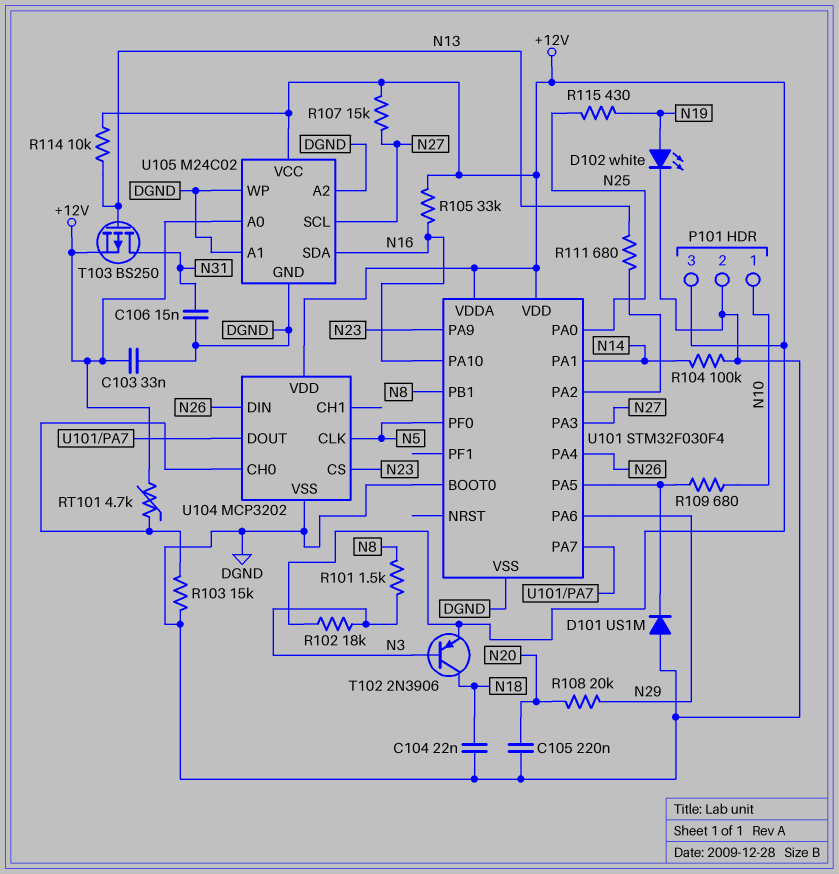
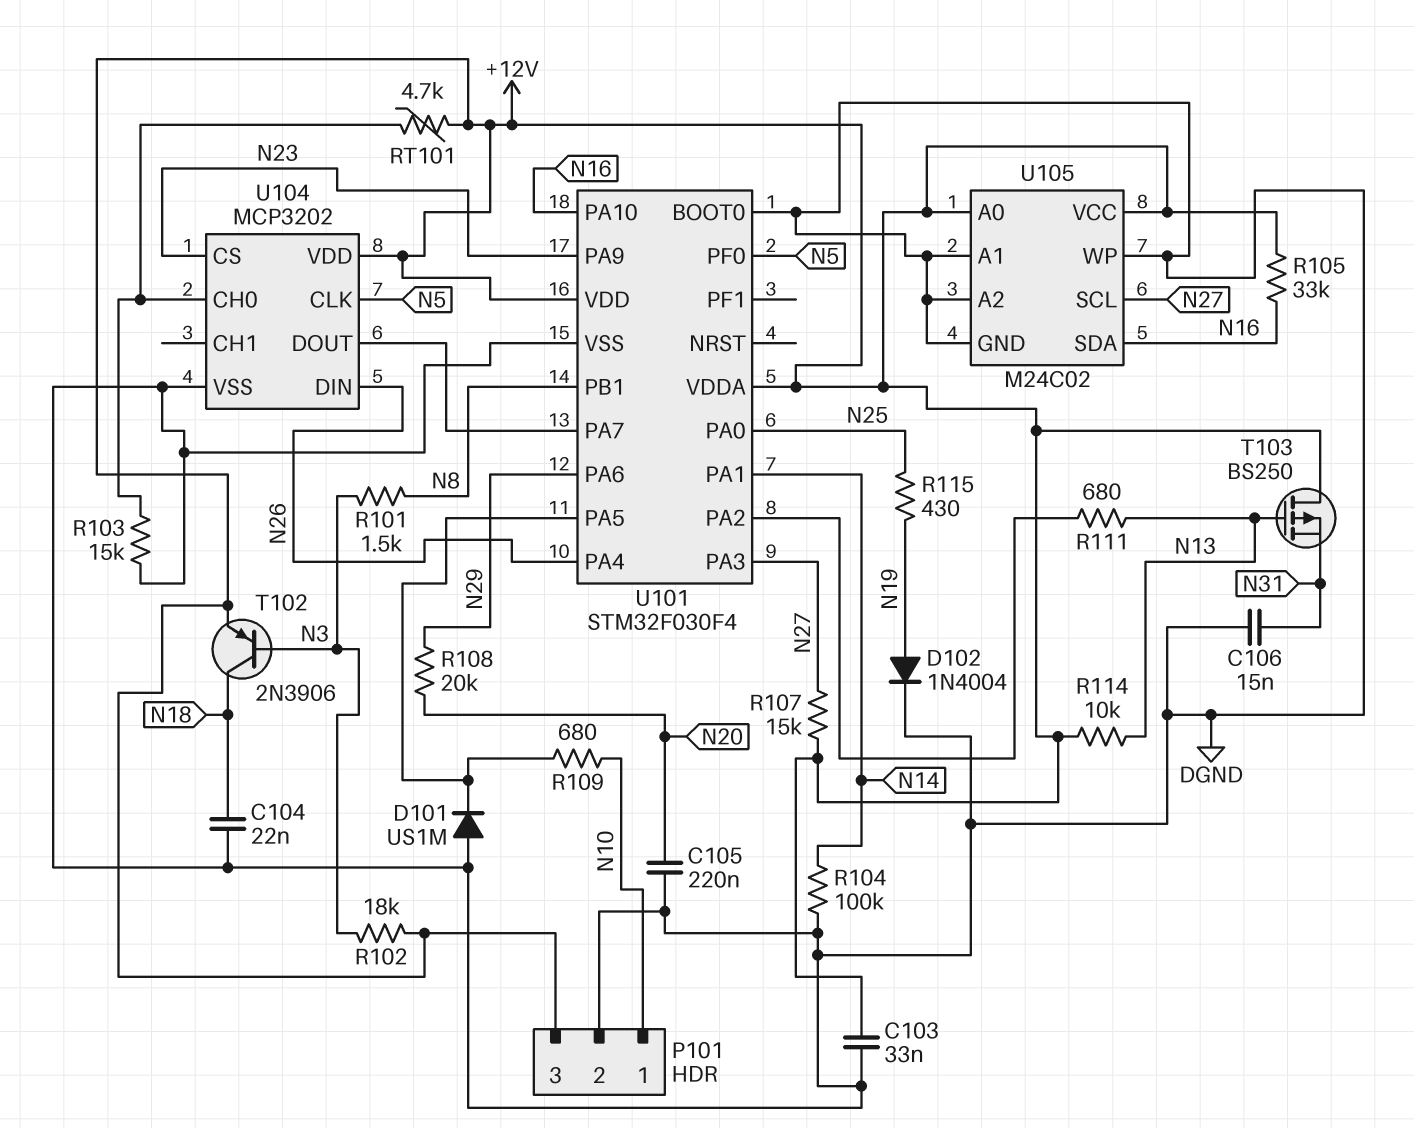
D102: LED white (A N19, K DGND) -> diode 1N4004 (A N19, K DGND)
T103: PMOS BS250 (G N13, D N31, S +12V) -> PMOS BS250 (G N13, D +12V, S N31)

